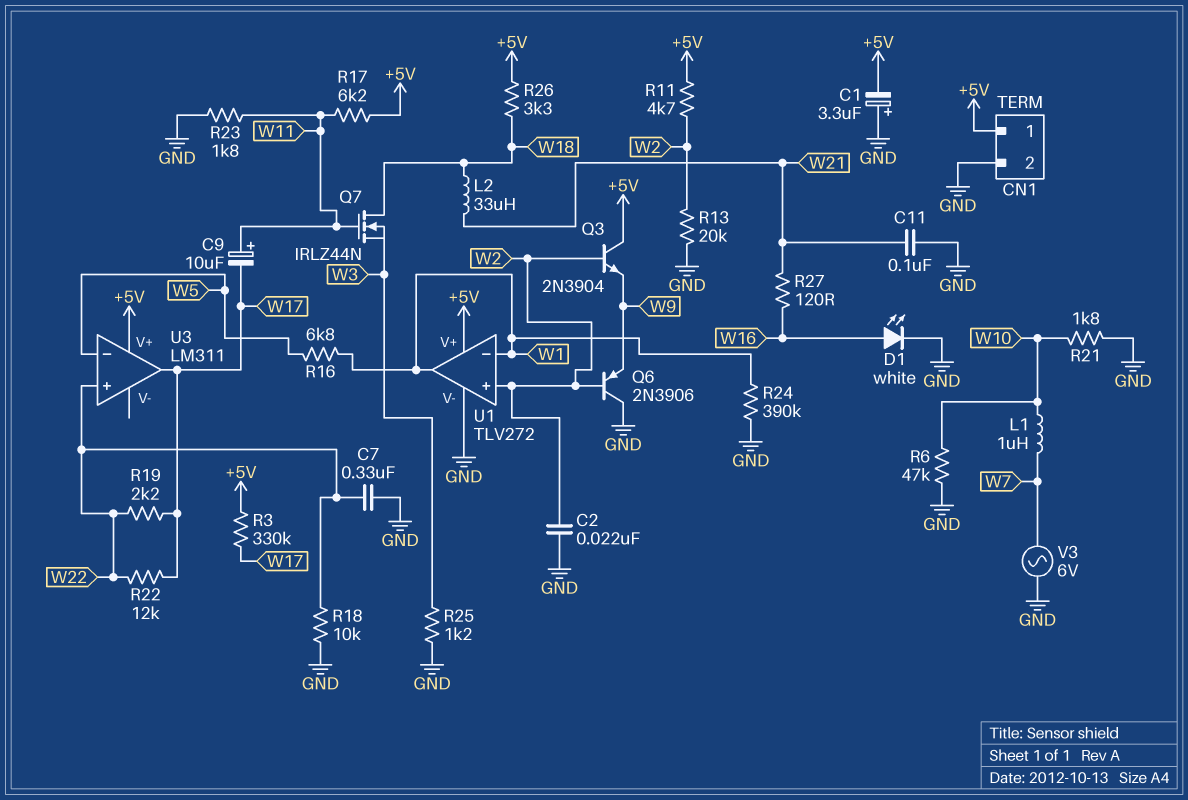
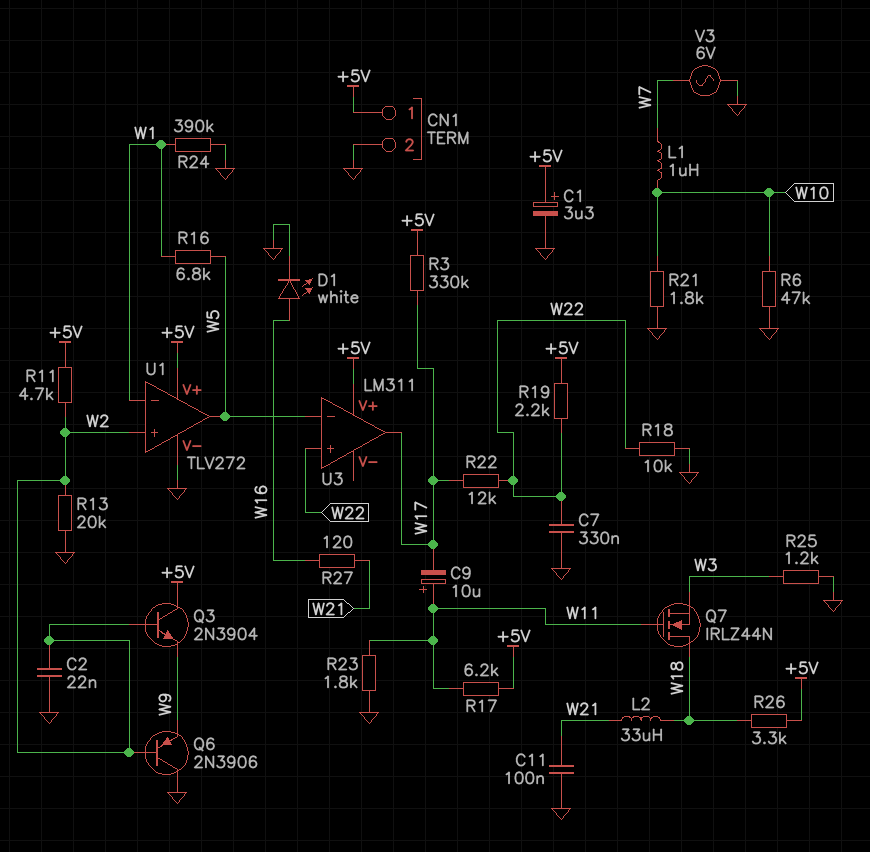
C1: 3.3uF (plus GND, minus +5V) -> 3.3uF (plus +5V, minus GND)
R19: 2.2k (W17, W22) -> 2.2k (+5V, W22)
U1 pin out: W1 -> W5

